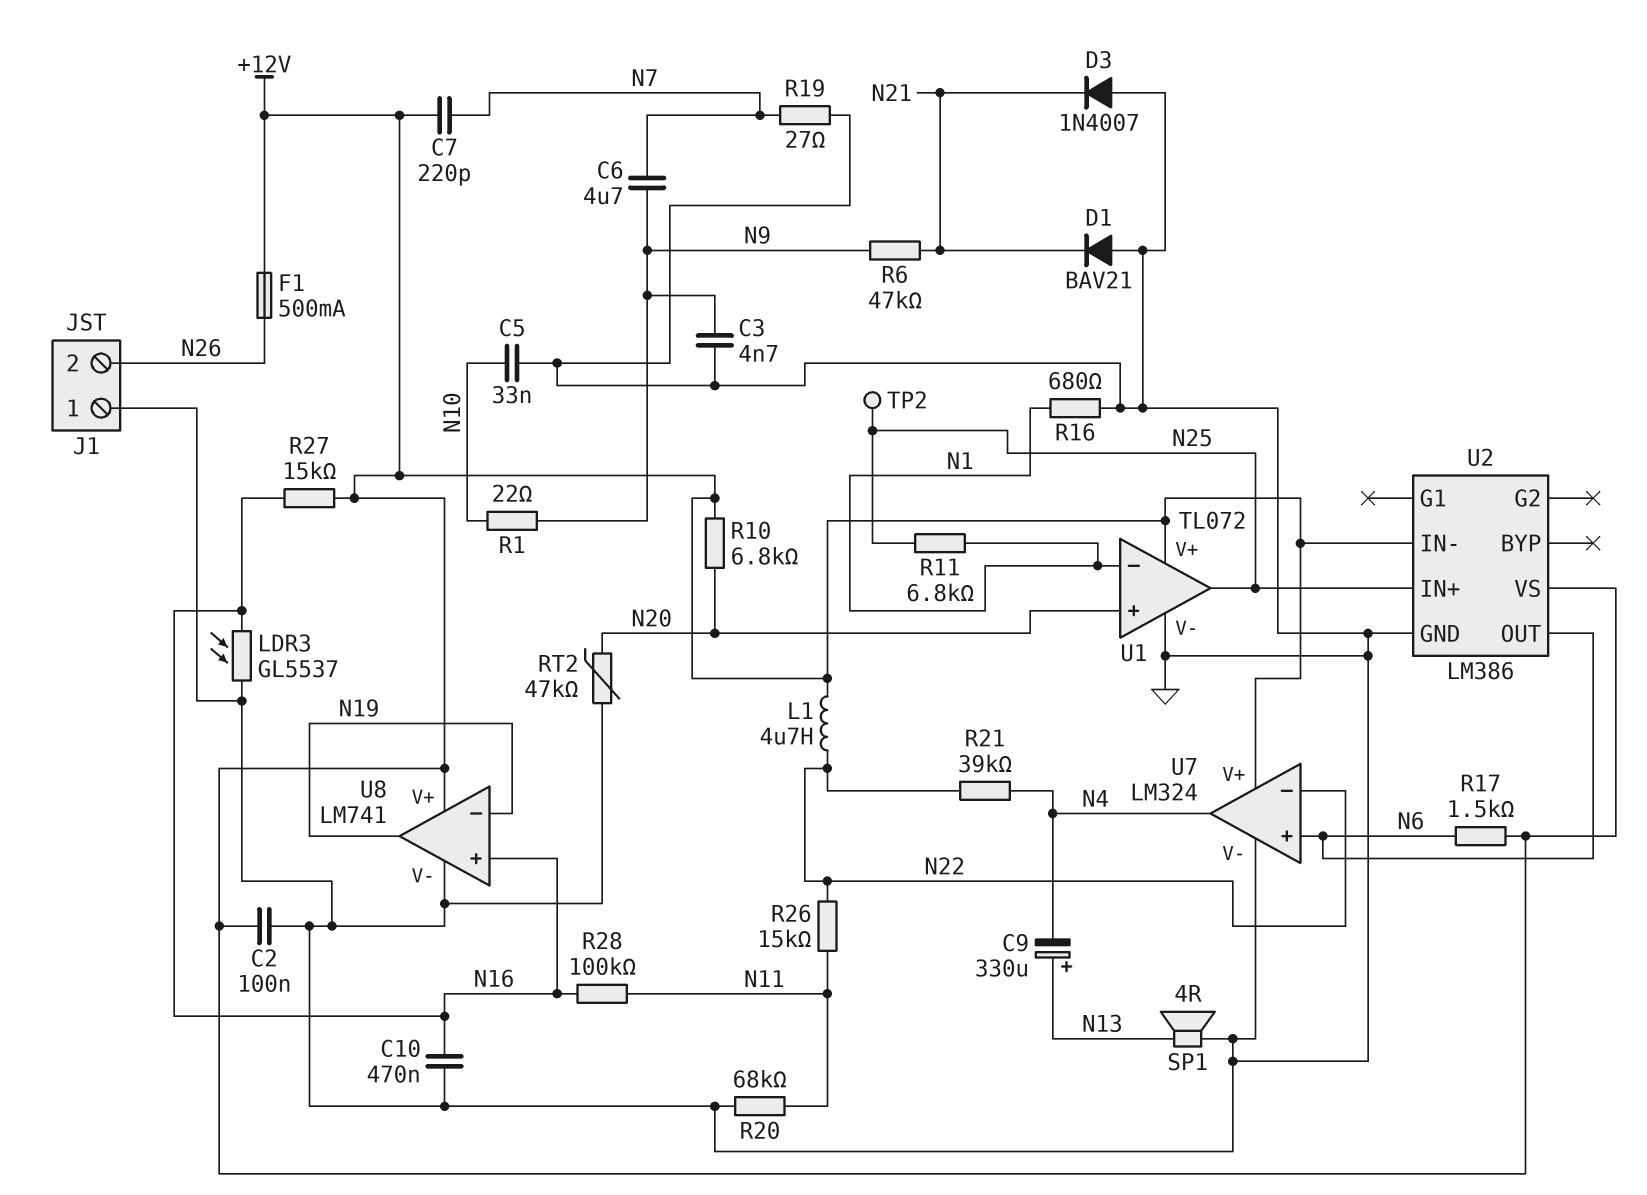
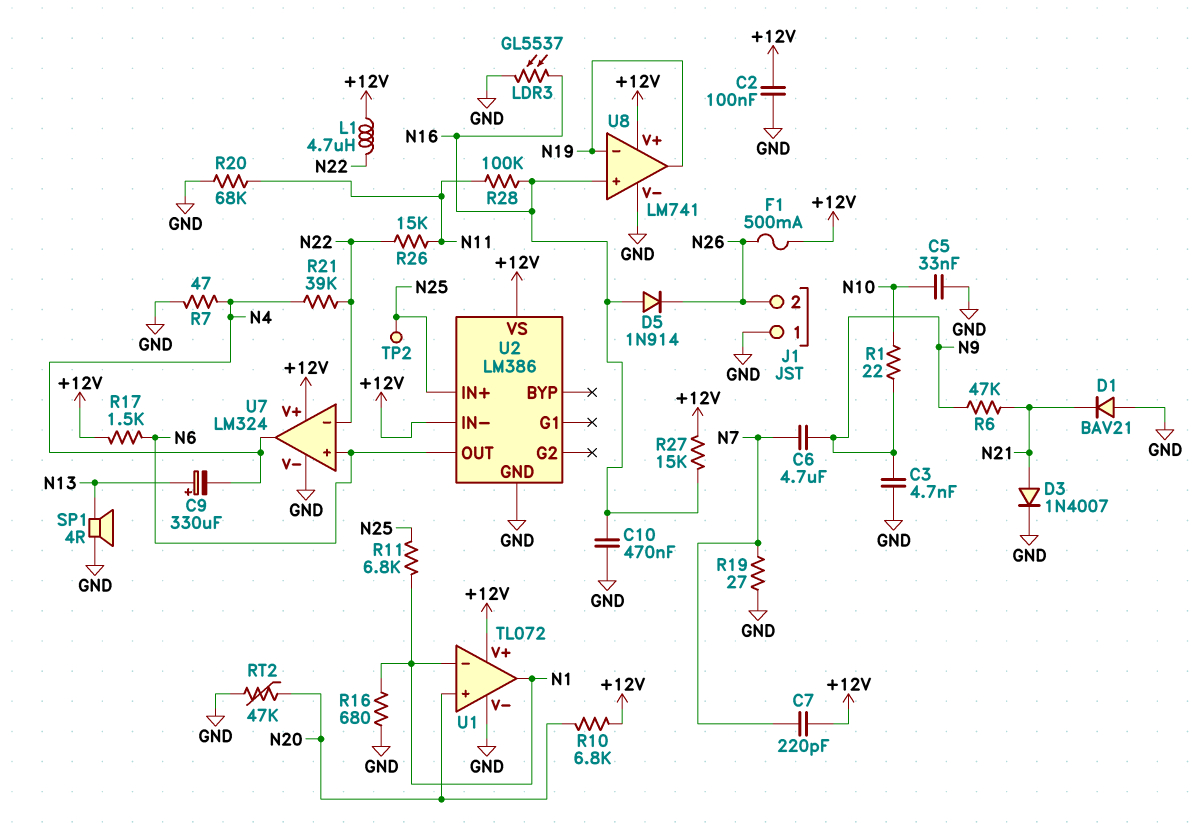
D3: diode 1N4007 (A GND, K N21) -> diode 1N4007 (A N21, K GND)
D5: none -> diode 1N914 (A N16, K N26)
R7: none -> 47 (GND, N4)
U1 pin out: N25 -> N1

